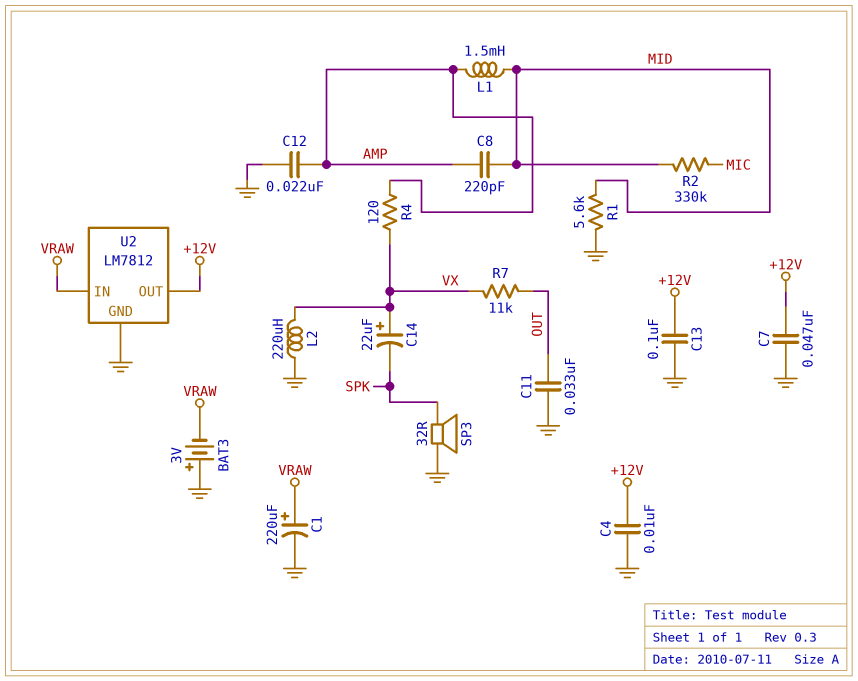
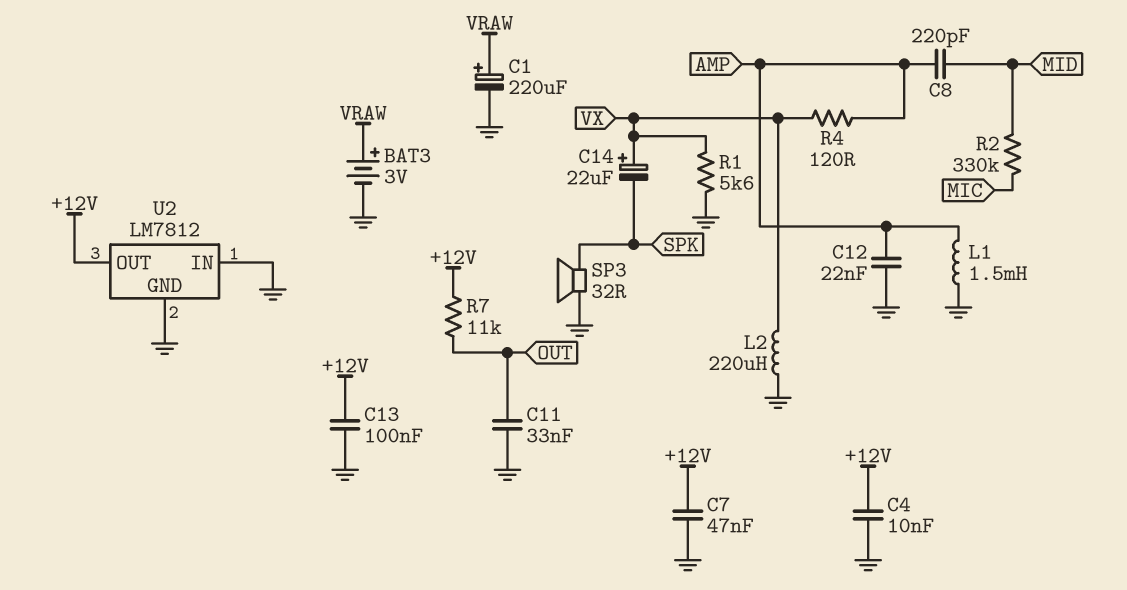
BAT3: 3V (plus GND, minus VRAW) -> 3V (plus VRAW, minus GND)
L1: 1.5mH (AMP, MID) -> 1.5mH (AMP, GND)
R1: 5.6k (GND, MID) -> 5.6k (GND, VX)
R7: 11k (OUT, VX) -> 11k (+12V, OUT)
U2 pin IN: VRAW -> GND

